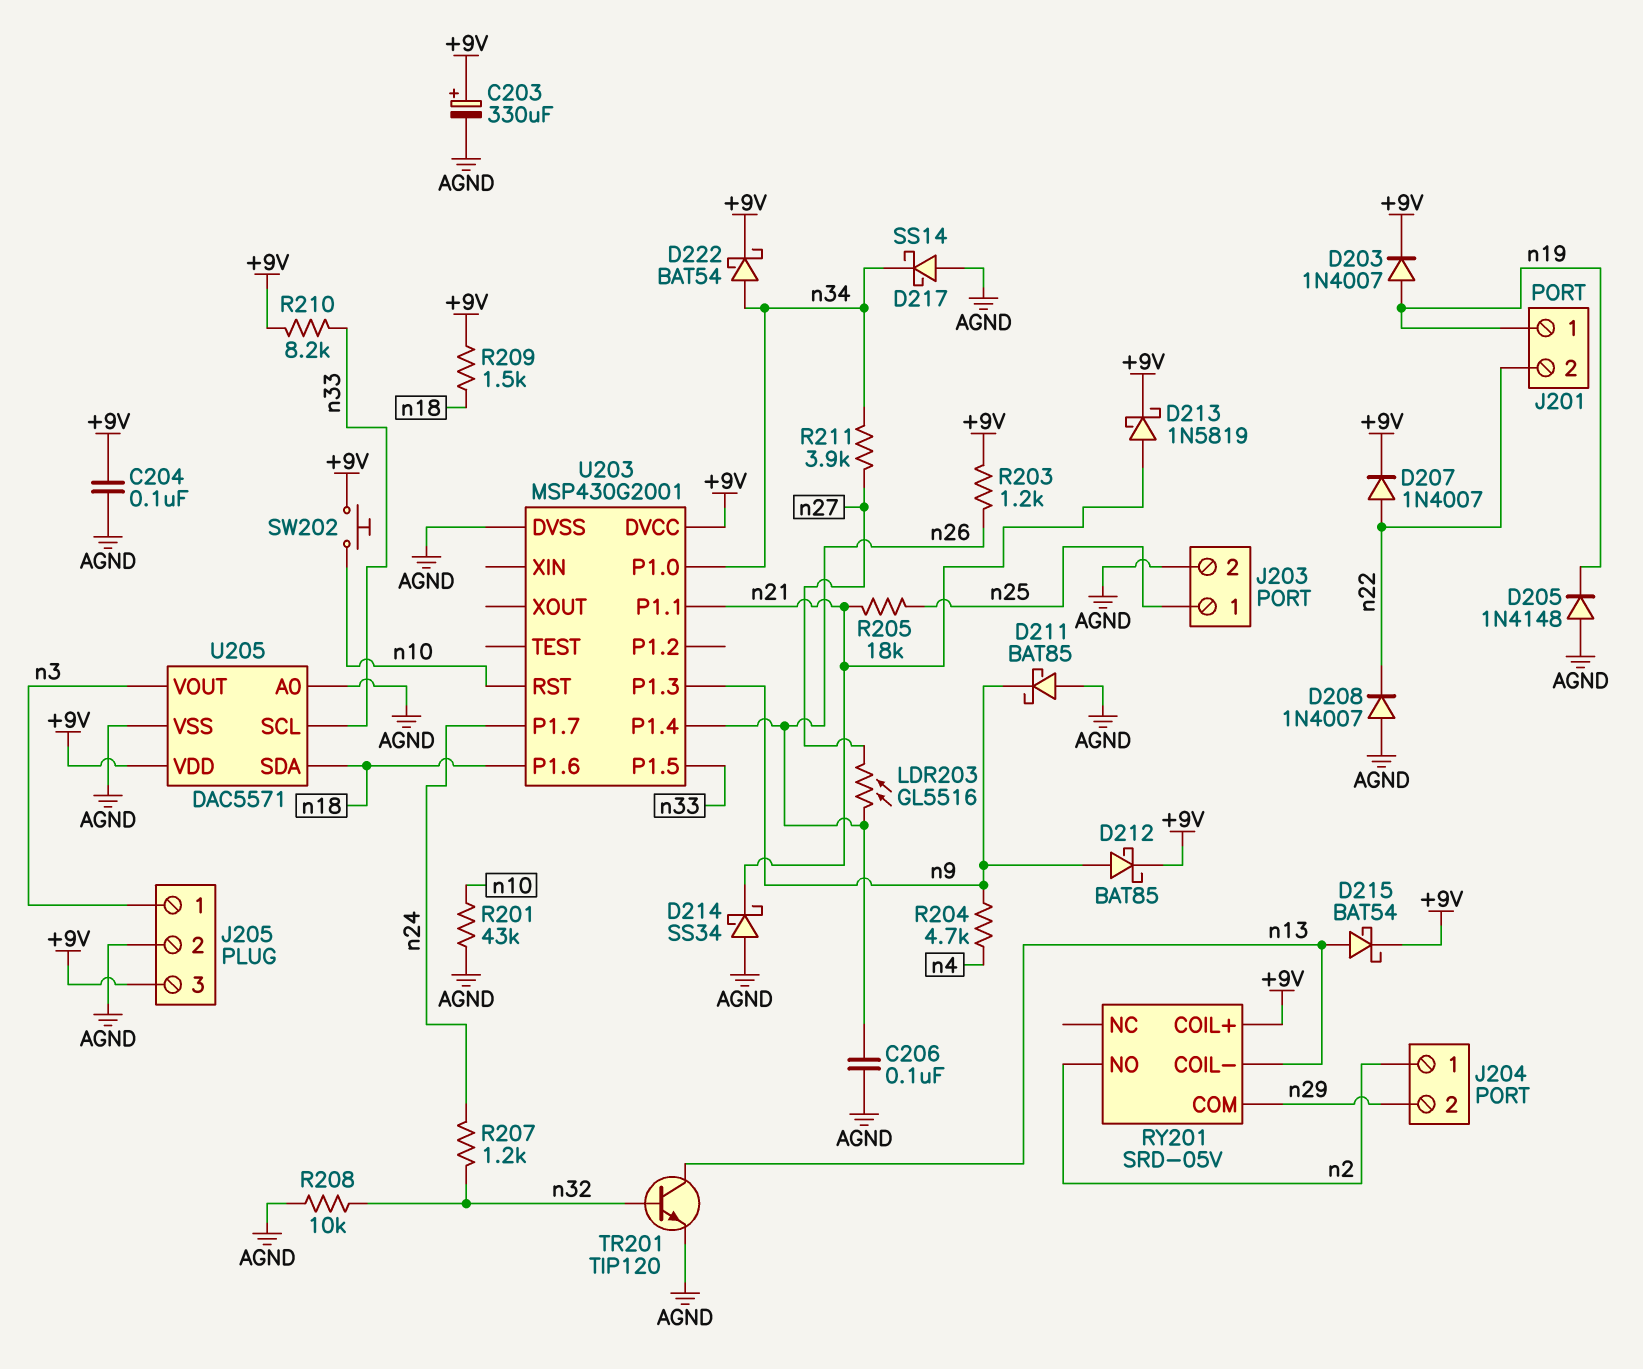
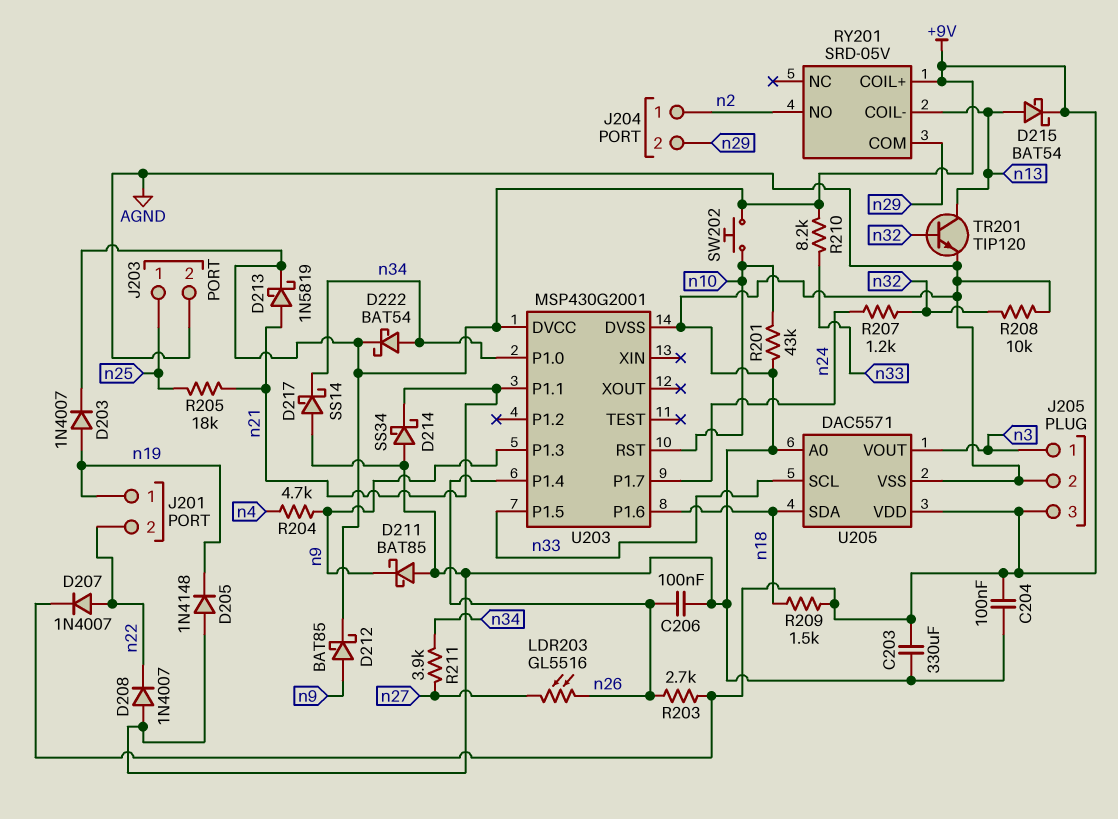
C203: 330uF (plus +9V, minus AGND) -> 330uF (+9V, AGND)
R203: 1.2k (+9V, n26) -> 2.7k (+9V, n26)

